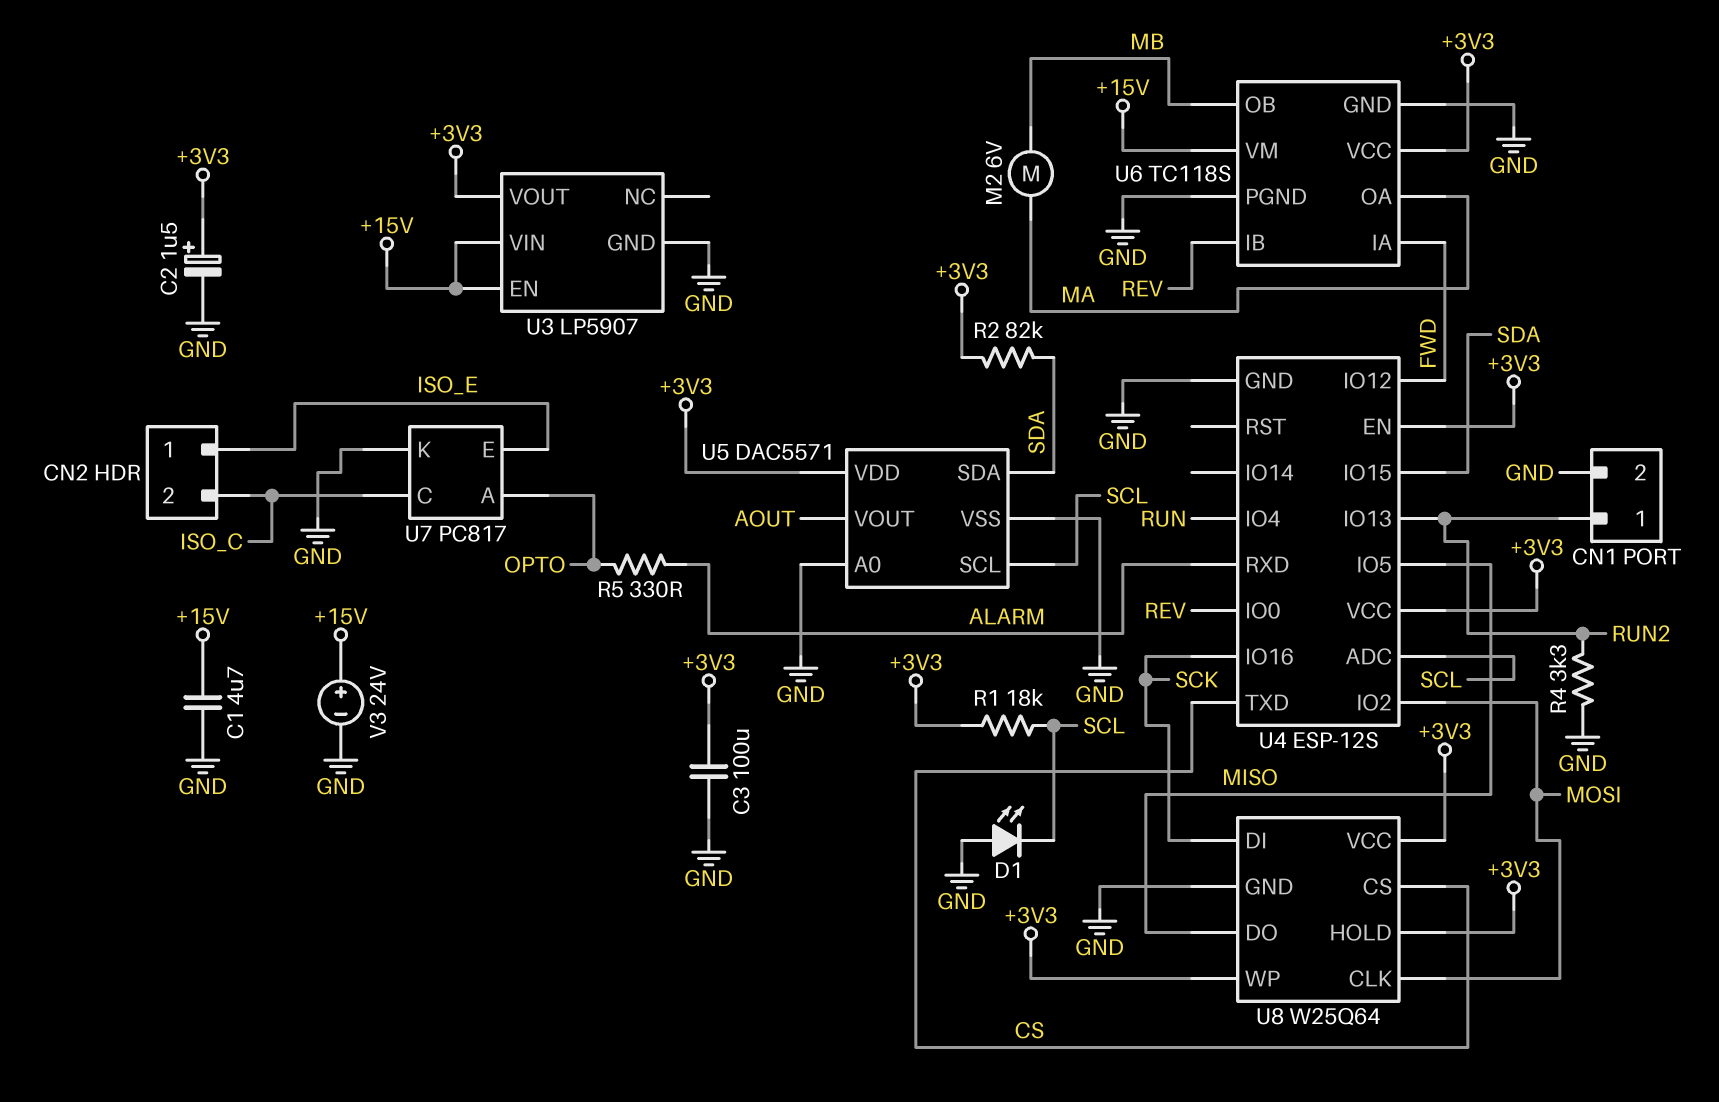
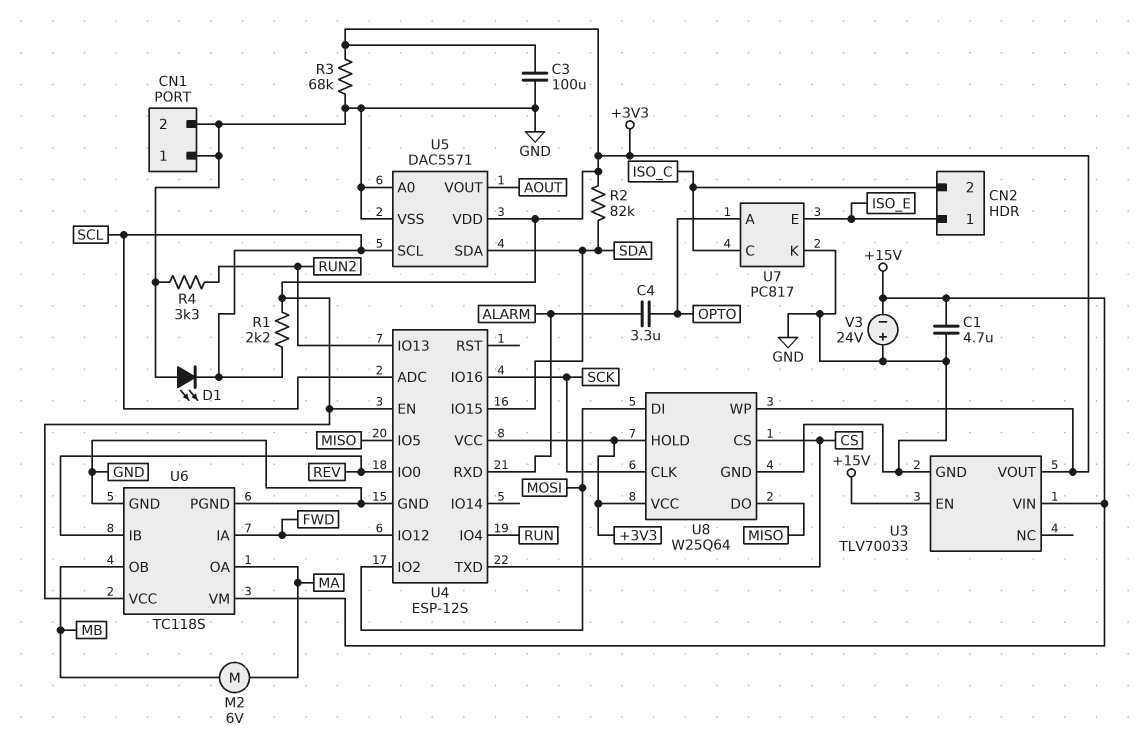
C2: 1.5uF (plus +3V3, minus GND) -> none
C4: none -> 3.3uF (ALARM, OPTO)
CN1 pin 1: RUN2 -> GND
R1: 18k (+3V3, SCL) -> 2.2k (+3V3, SCL)
R3: none -> 68k (+3V3, GND)
R5: 330 (ALARM, OPTO) -> none
U3: LP5907 -> TLV70033
U8 pin CLK: MOSI -> SCK
U8 pin DI: SCK -> MOSI
V3: 24V (plus +15V, minus GND) -> 24V (plus GND, minus +15V)

